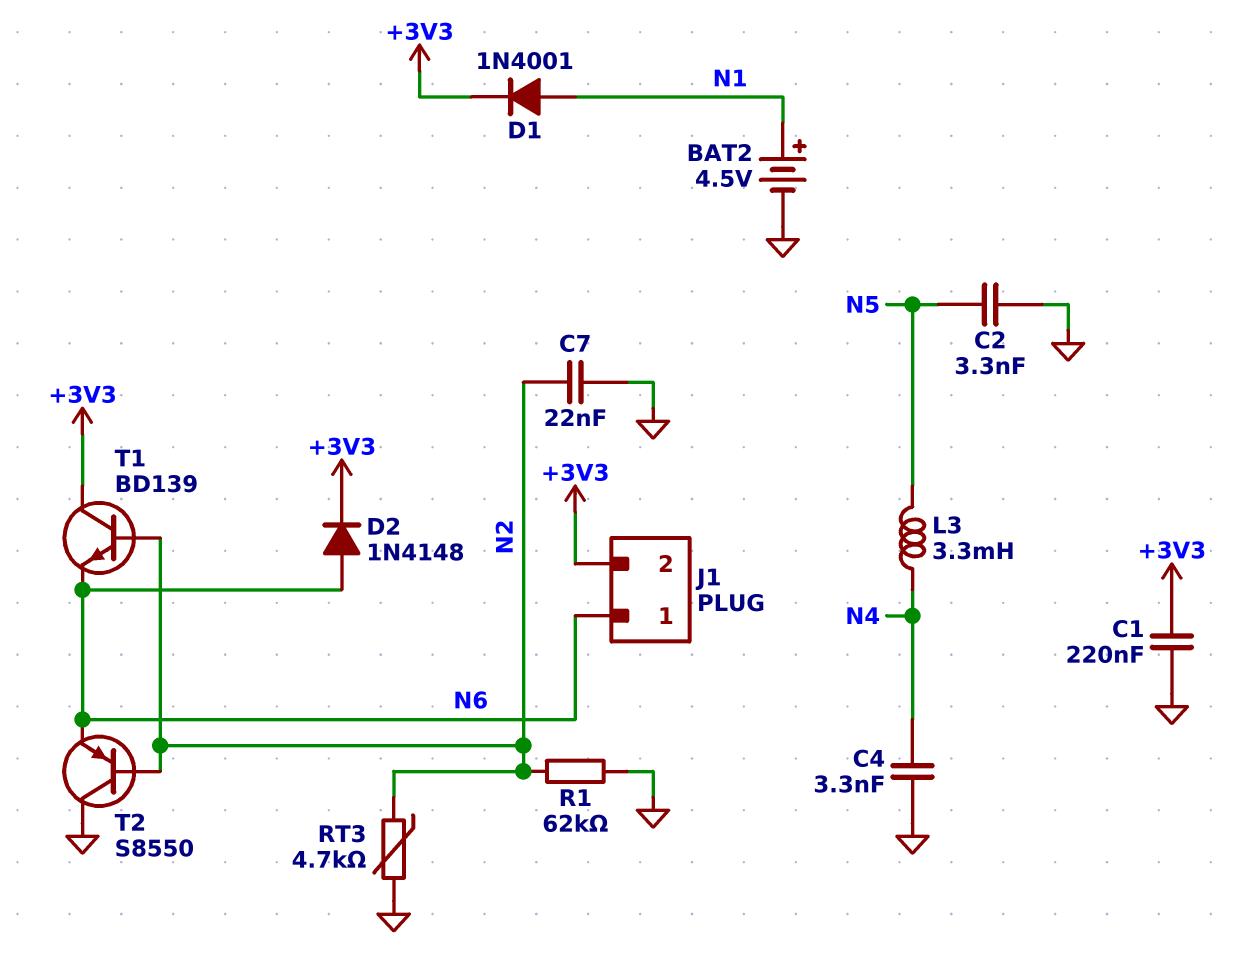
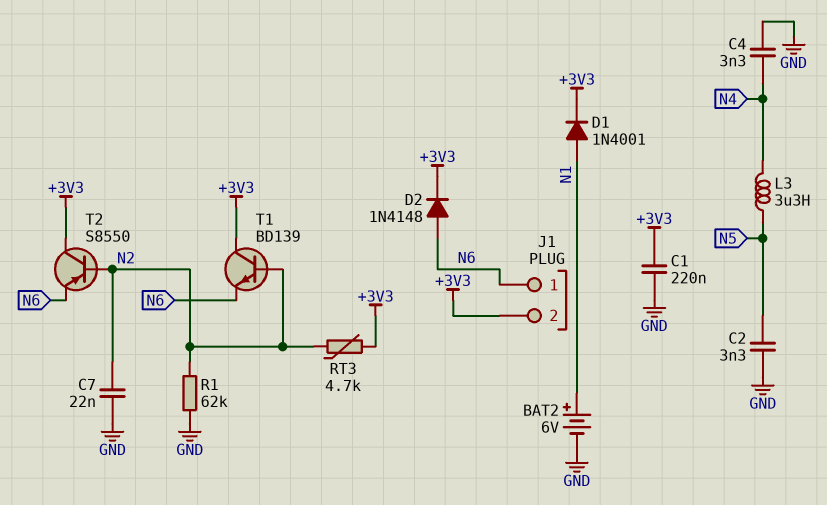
BAT2: 4.5V (plus N1, minus GND) -> 6V (plus N1, minus GND)
L3: 3.3mH (N4, N5) -> 3.3uH (N4, N5)
RT3: 4.7k (GND, N2) -> 4.7k (+3V3, N2)
T2: PNP S8550 (B N2, C GND, E N6) -> PNP S8550 (B N2, C +3V3, E N6)

